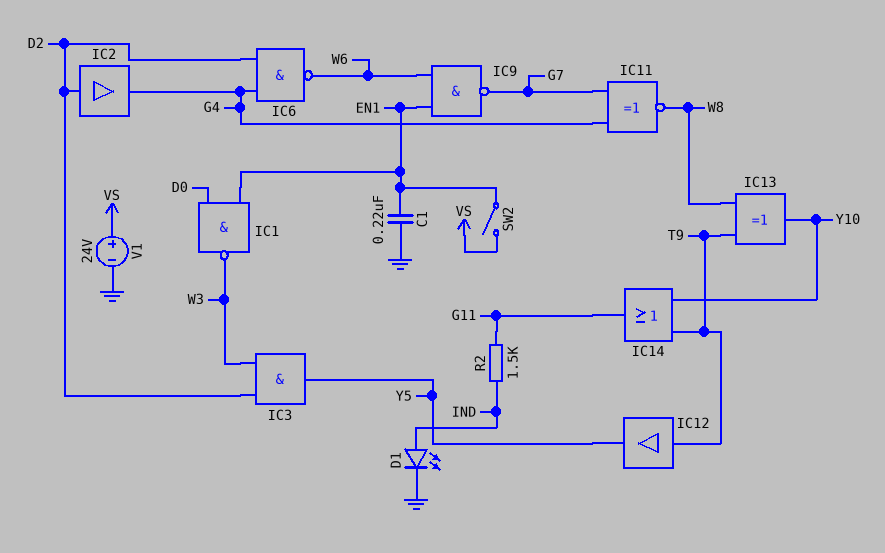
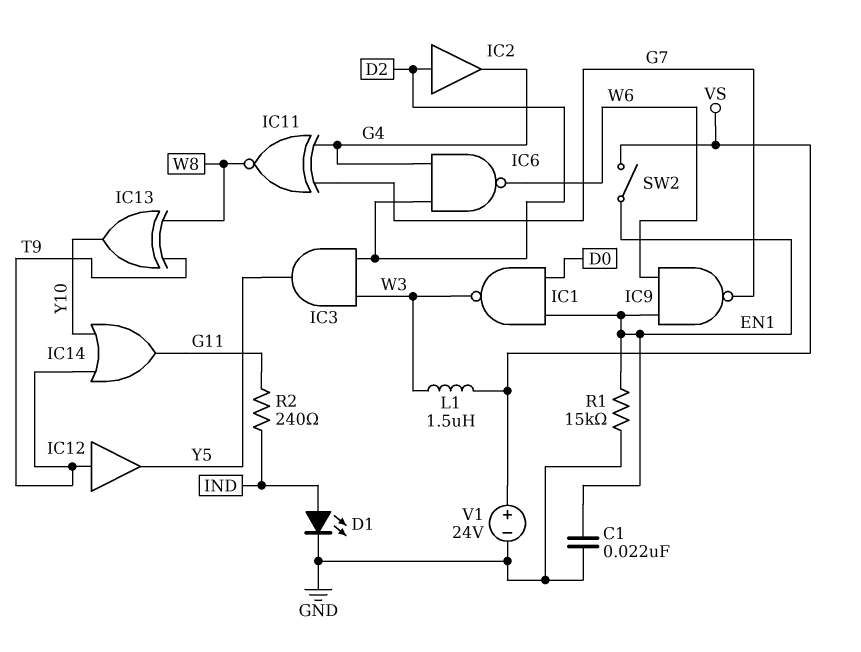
C1: 220nF (EN1, GND) -> 22nF (EN1, GND)
L1: none -> 1.5uH (VS, W3)
R1: none -> 15k (EN1, GND)
R2: 1.5k (G11, IND) -> 240 (G11, IND)

